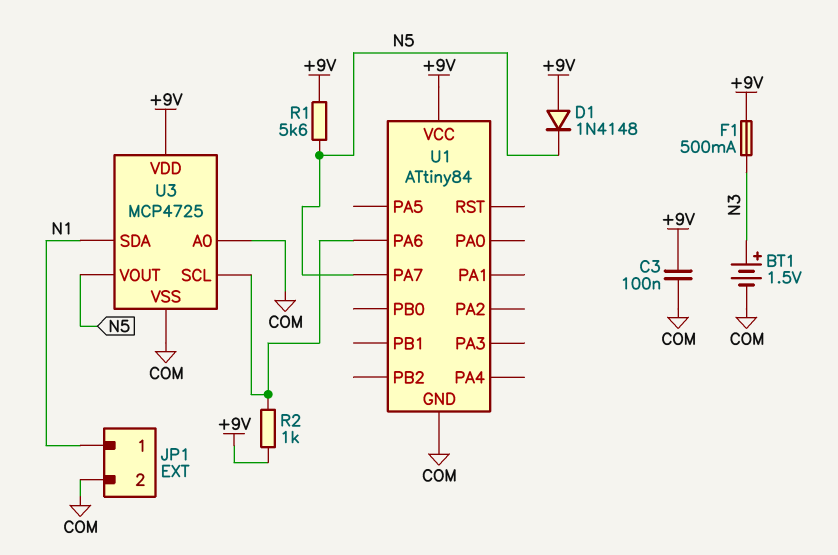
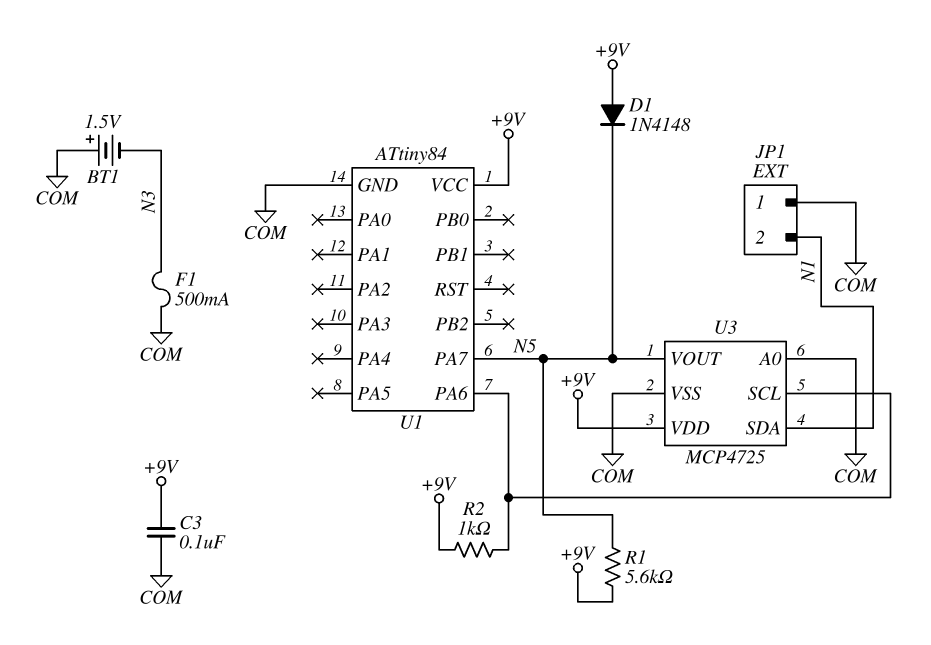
BT1: 1.5V (plus N3, minus COM) -> 1.5V (plus COM, minus N3)
F1: 500mA (+9V, N3) -> 500mA (COM, N3)
JP1 pin 1: N1 -> COM
JP1 pin 2: COM -> N1

